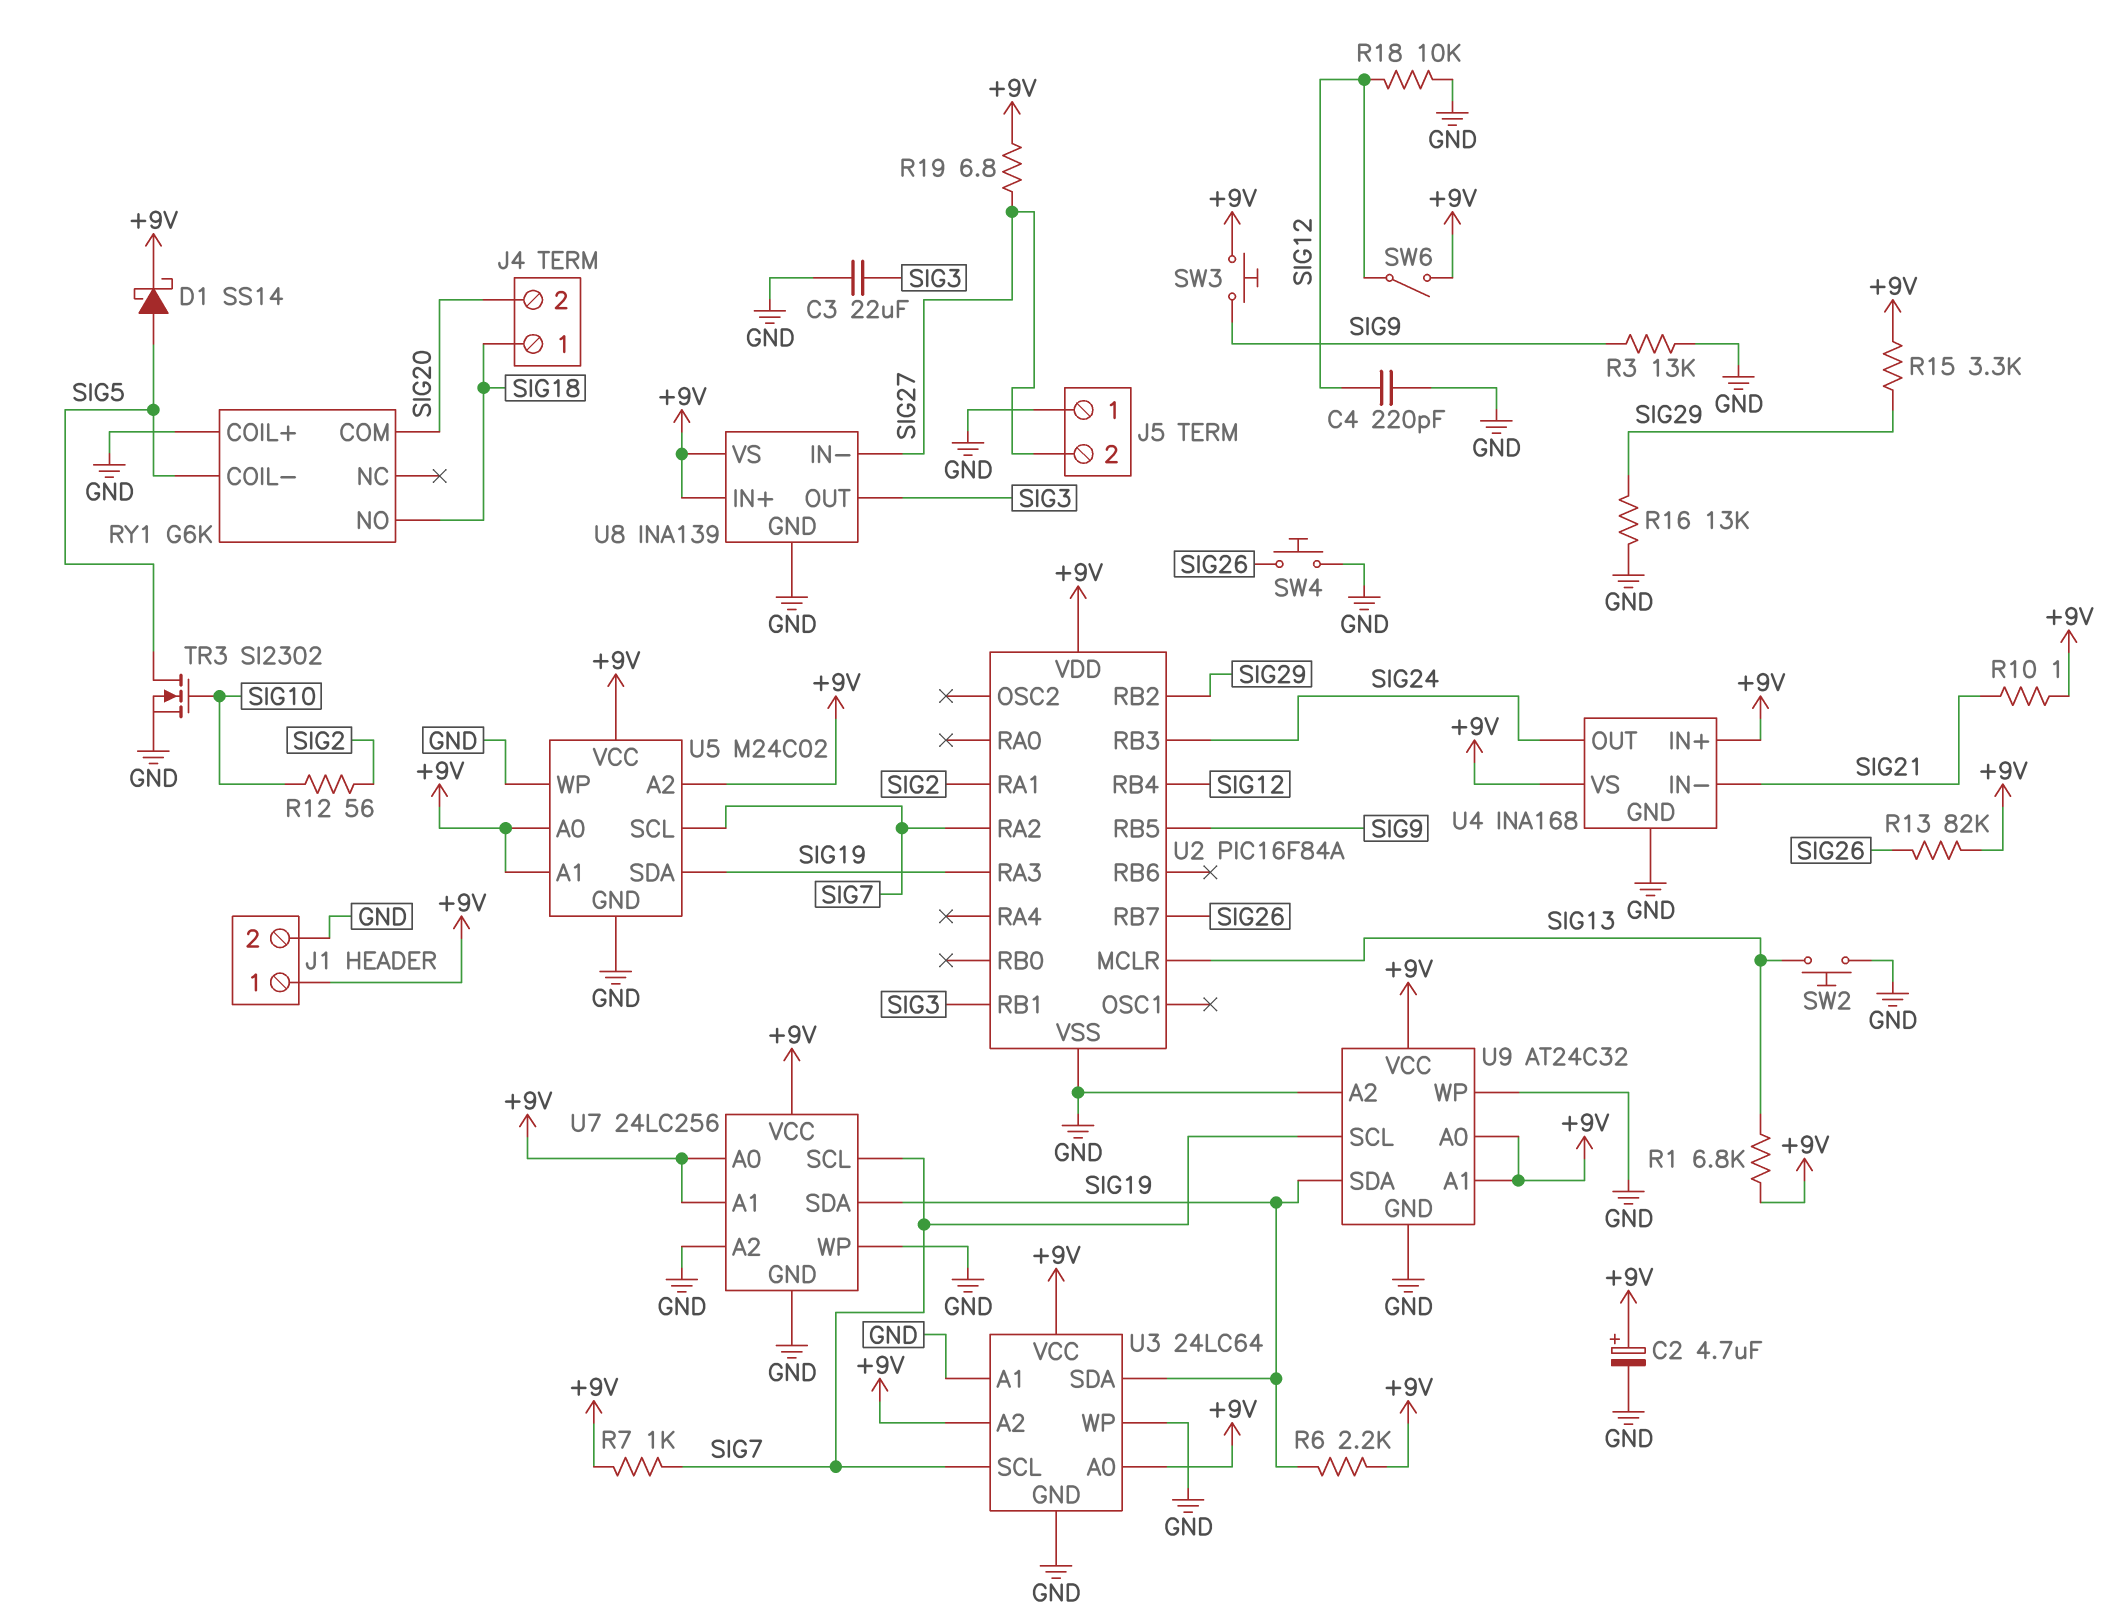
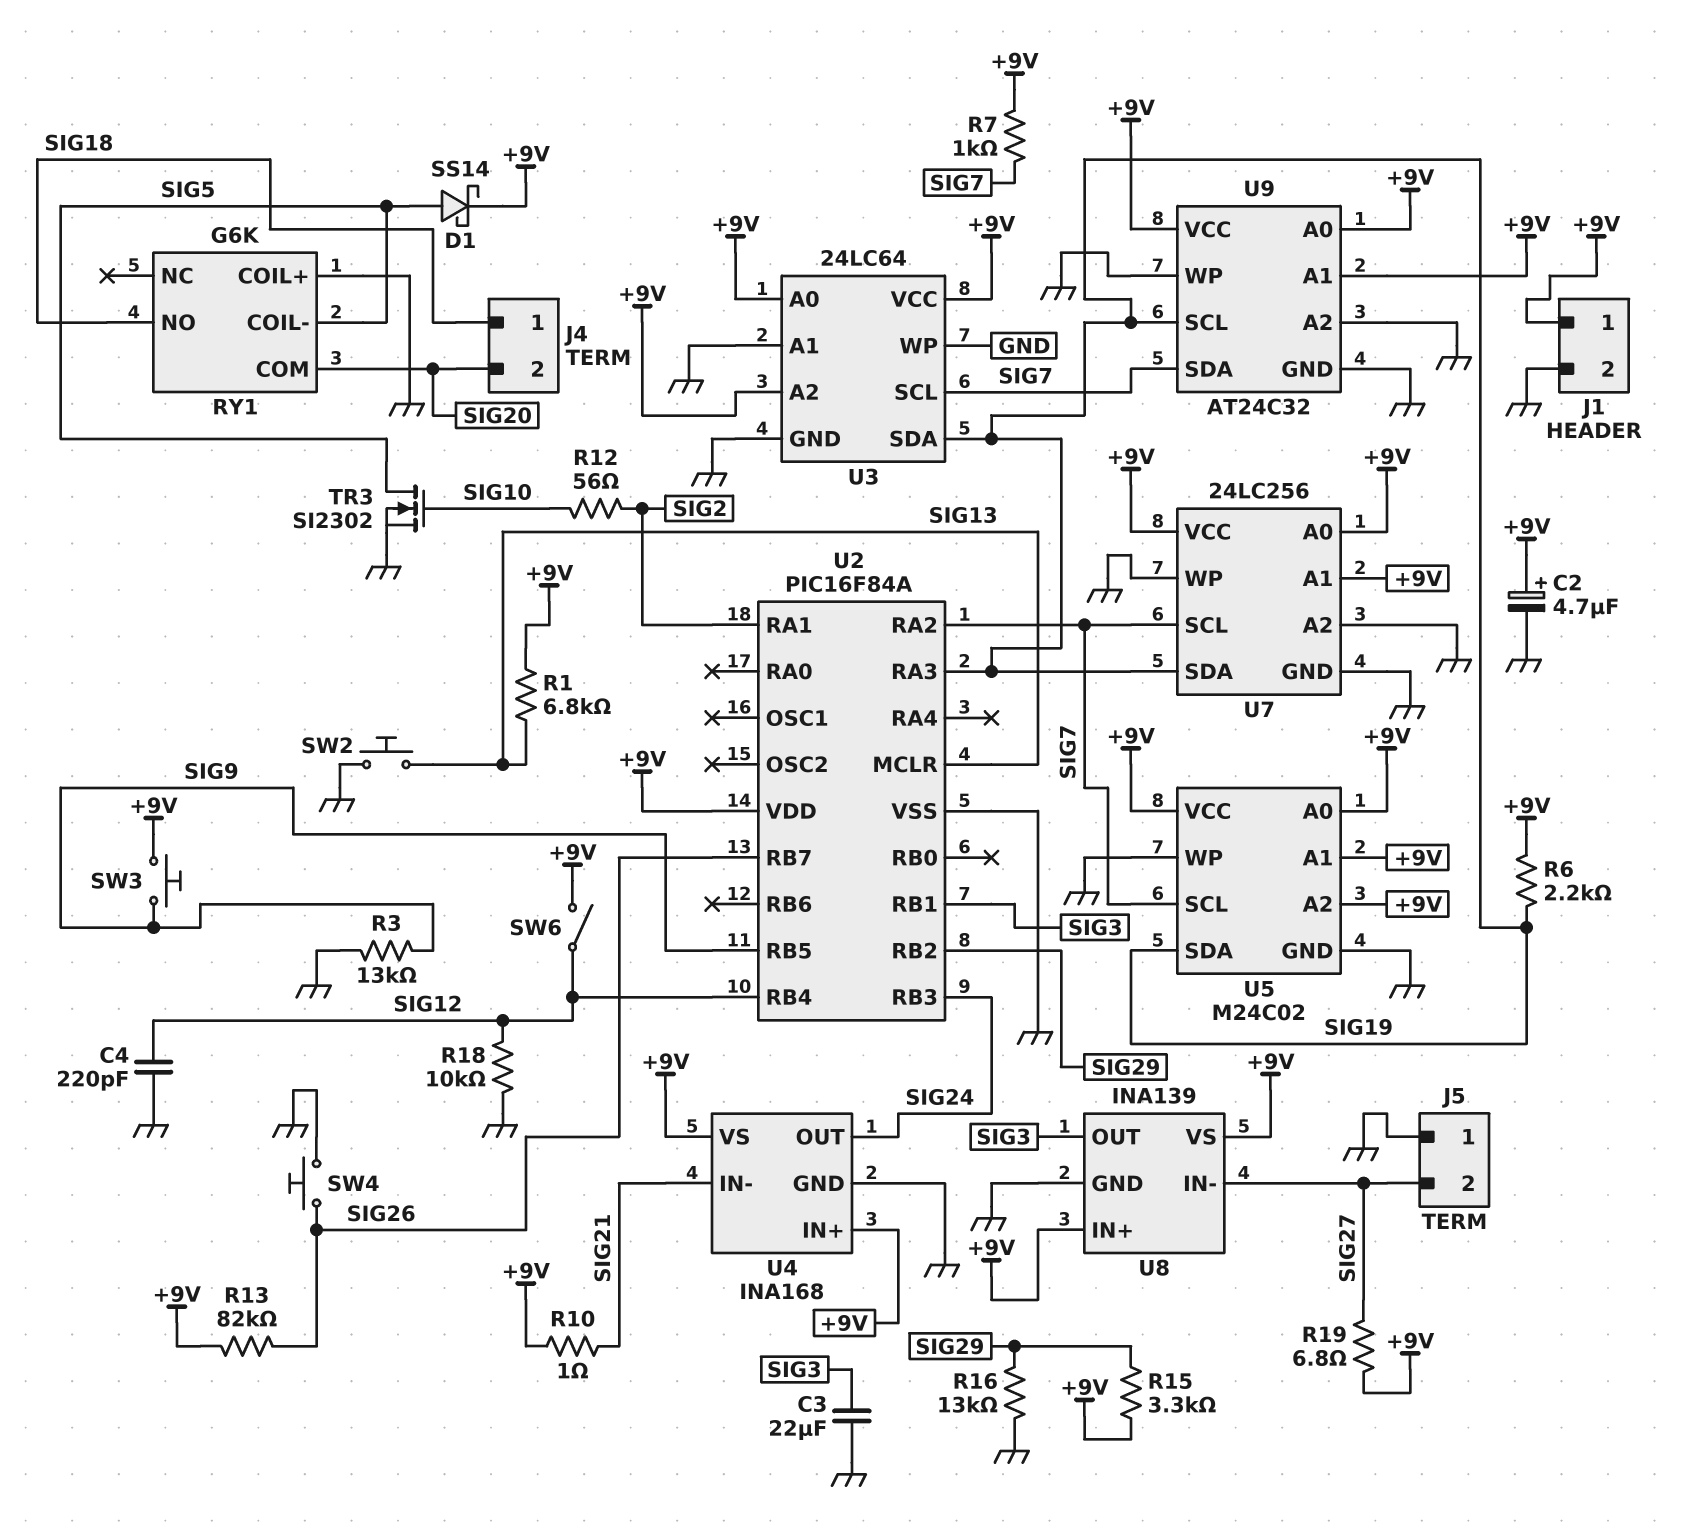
U9 pin SCL: SIG7 -> SIG19
U9 pin SDA: SIG19 -> SIG7

